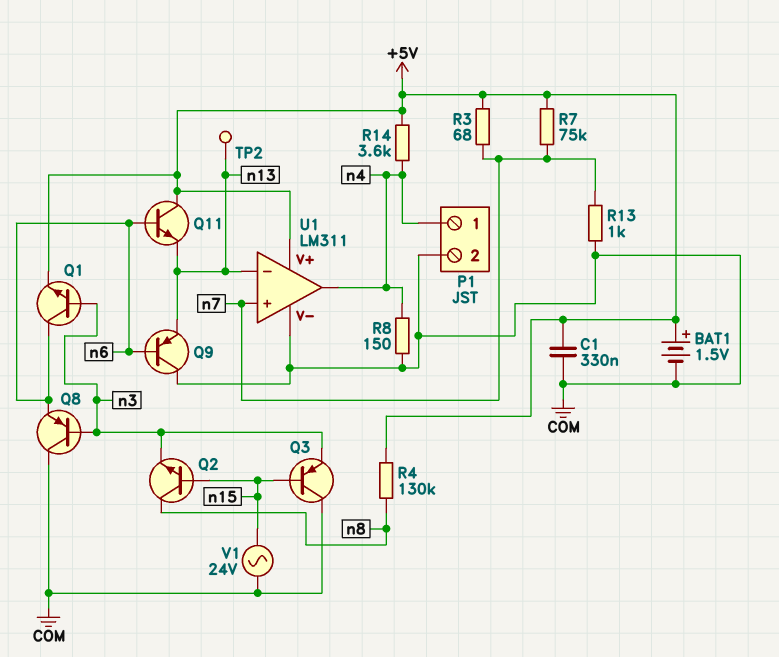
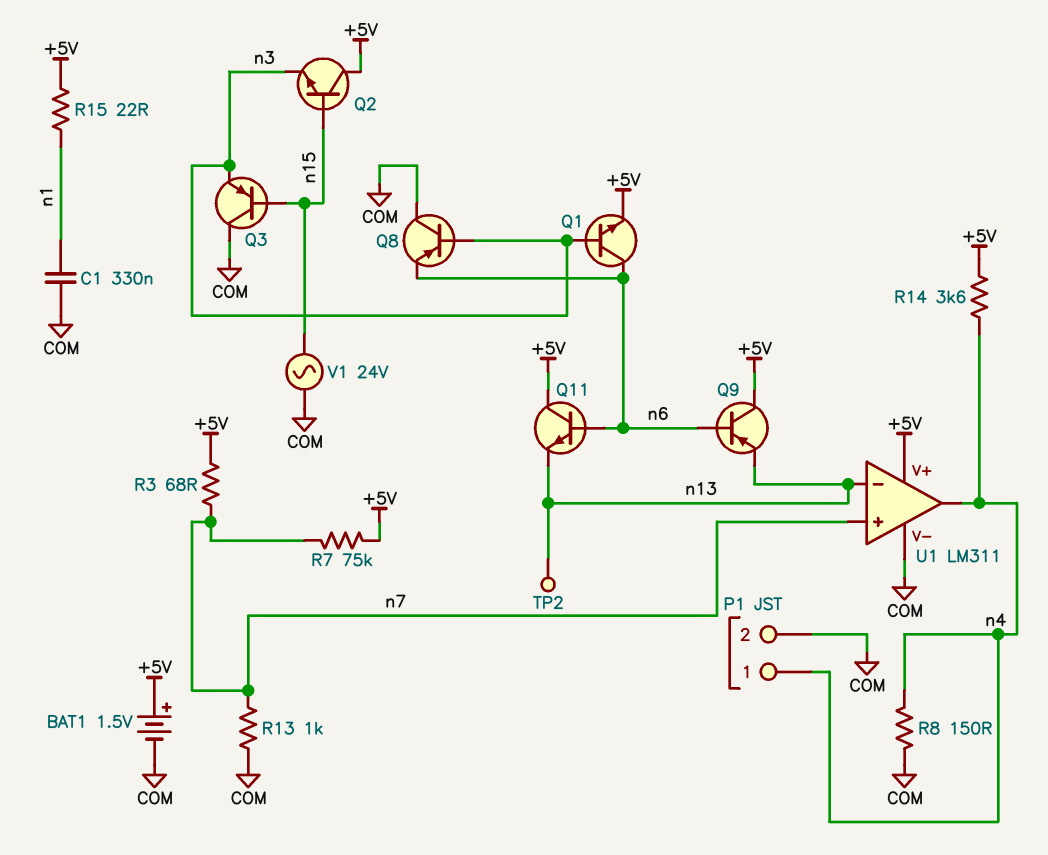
C1: 330nF (+5V, COM) -> 330nF (COM, n1)
Q2: NPN (B n15, C n8, E n3) -> NPN (B n15, C +5V, E n3)
Q9: PNP (B n6, C COM, E n13) -> PNP (B n6, C +5V, E n13)
R4: 130k (+5V, n8) -> none
R15: none -> 22 (+5V, n1)

